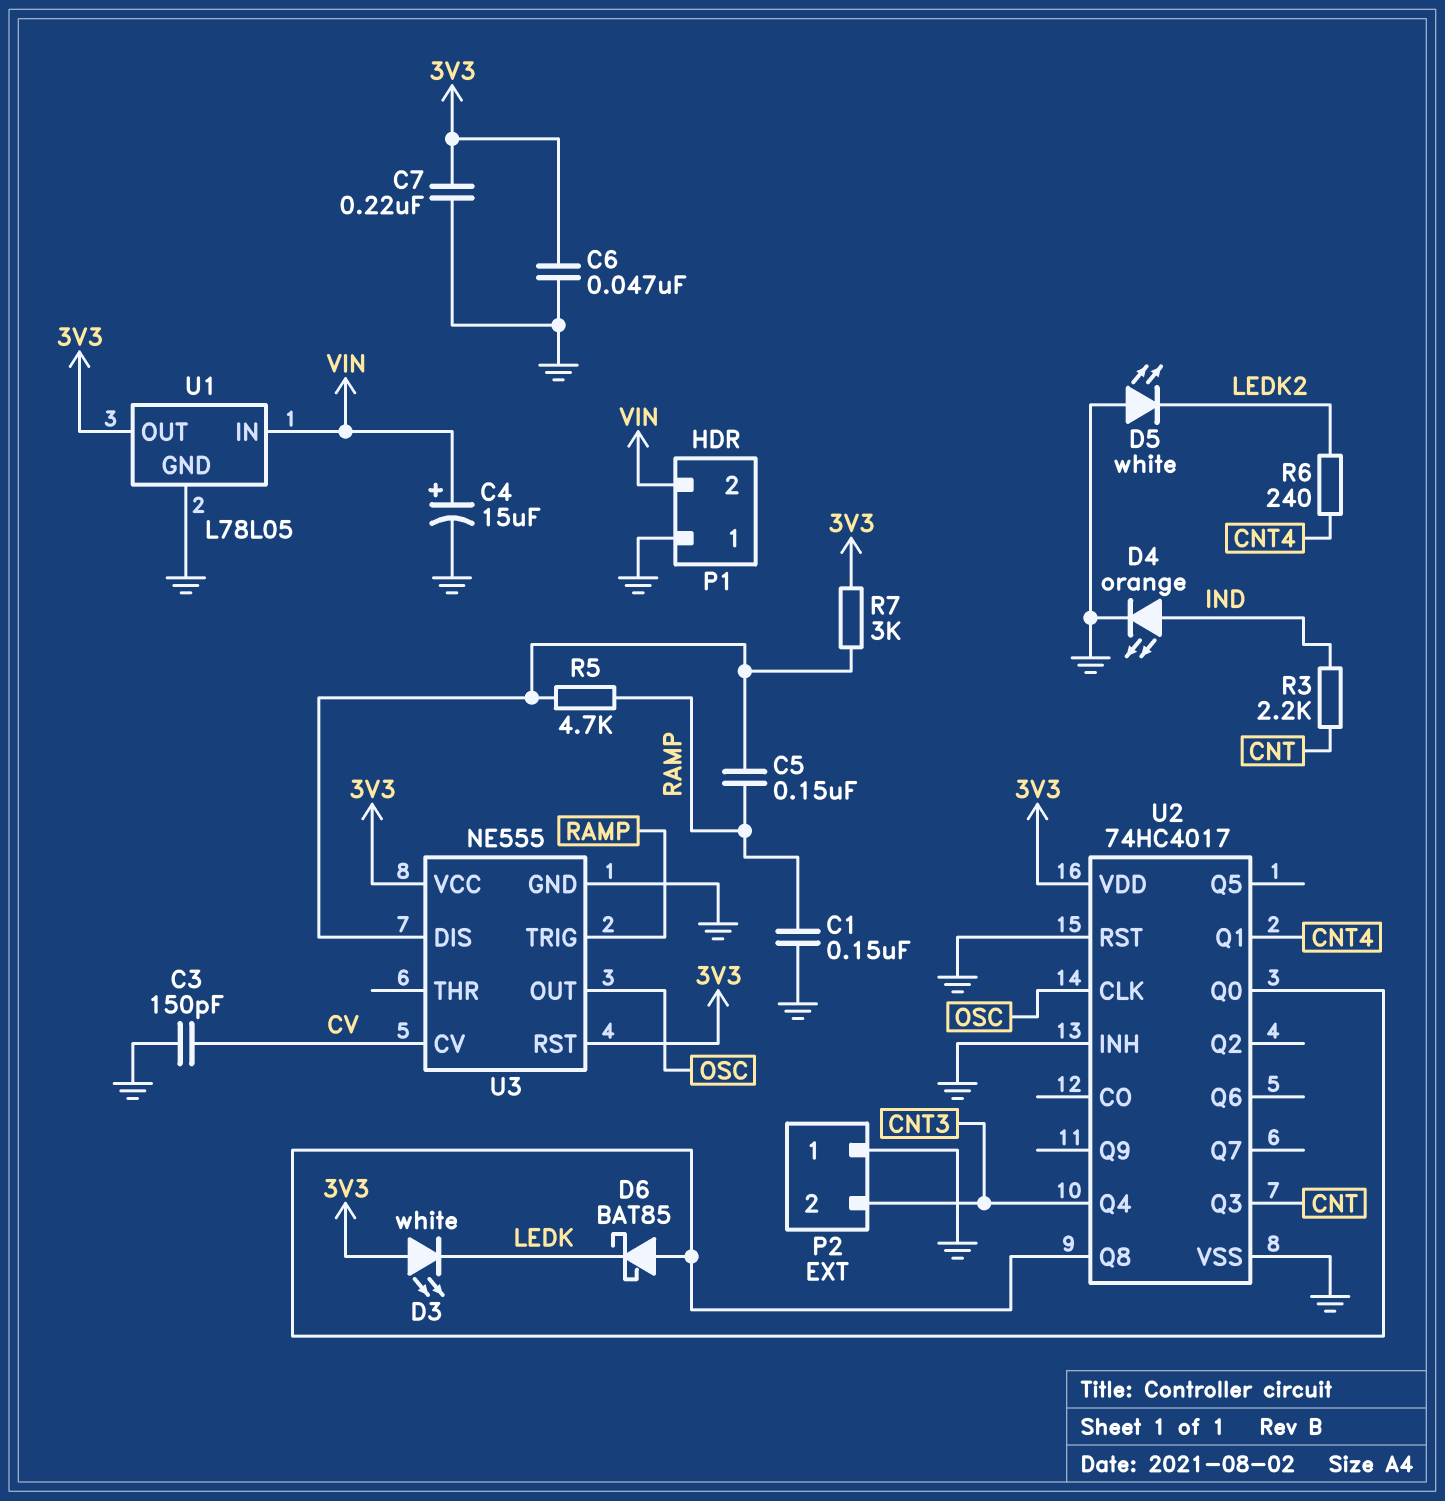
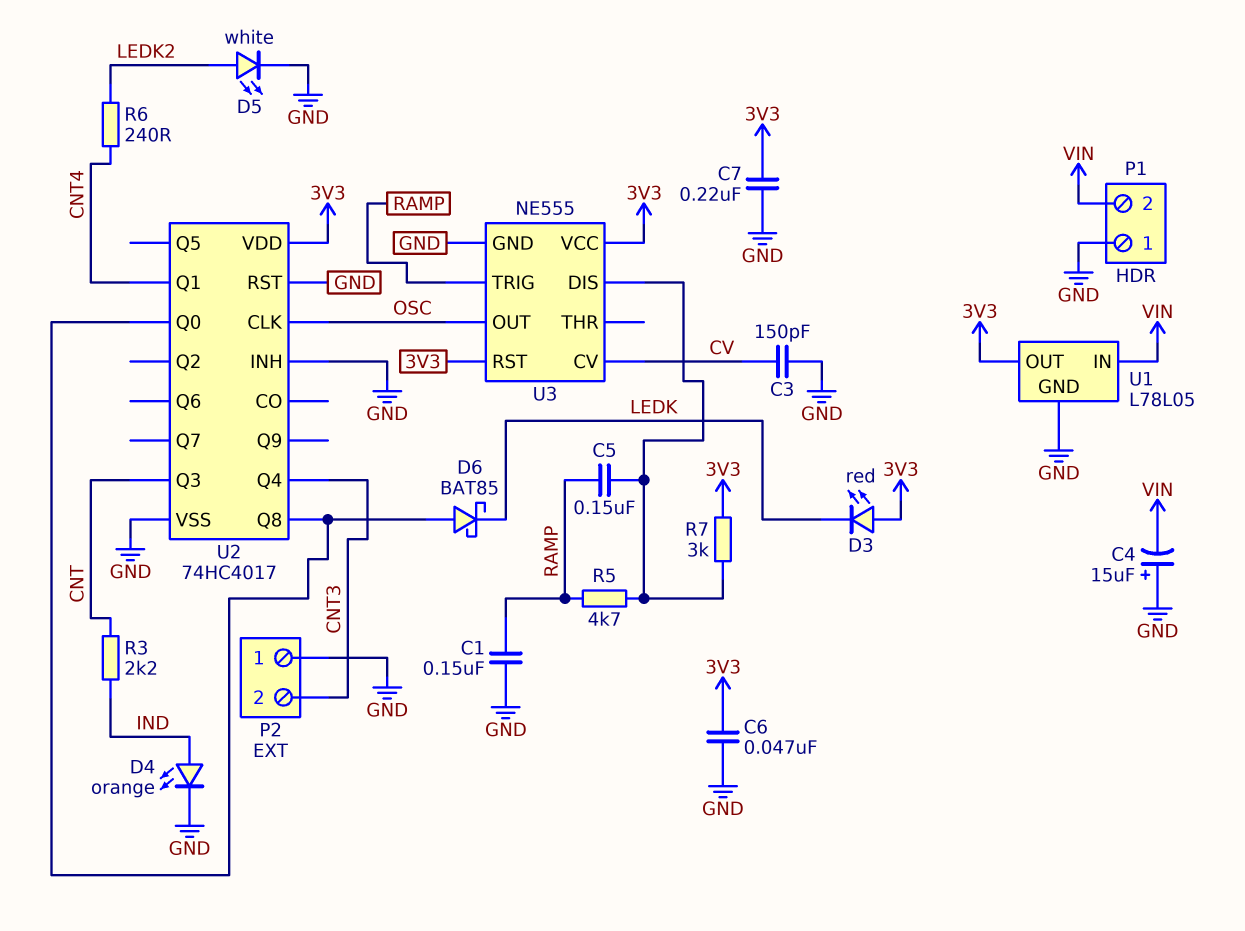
C4: 15uF (plus VIN, minus GND) -> 15uF (plus GND, minus VIN)
D3: LED white (A 3V3, K LEDK) -> LED red (A 3V3, K LEDK)
D5: LED white (A GND, K LEDK2) -> LED white (A LEDK2, K GND)

